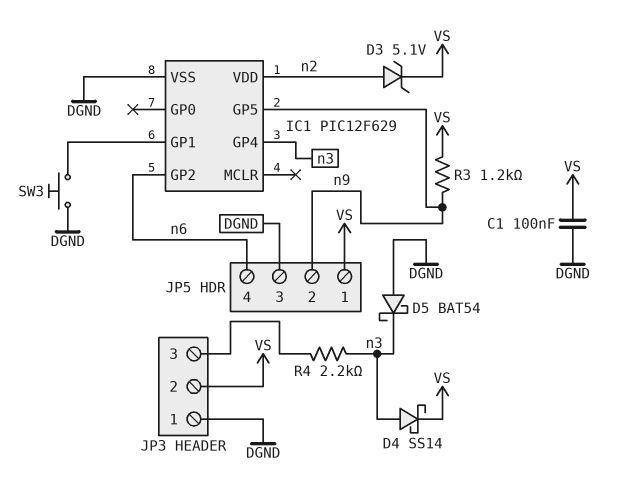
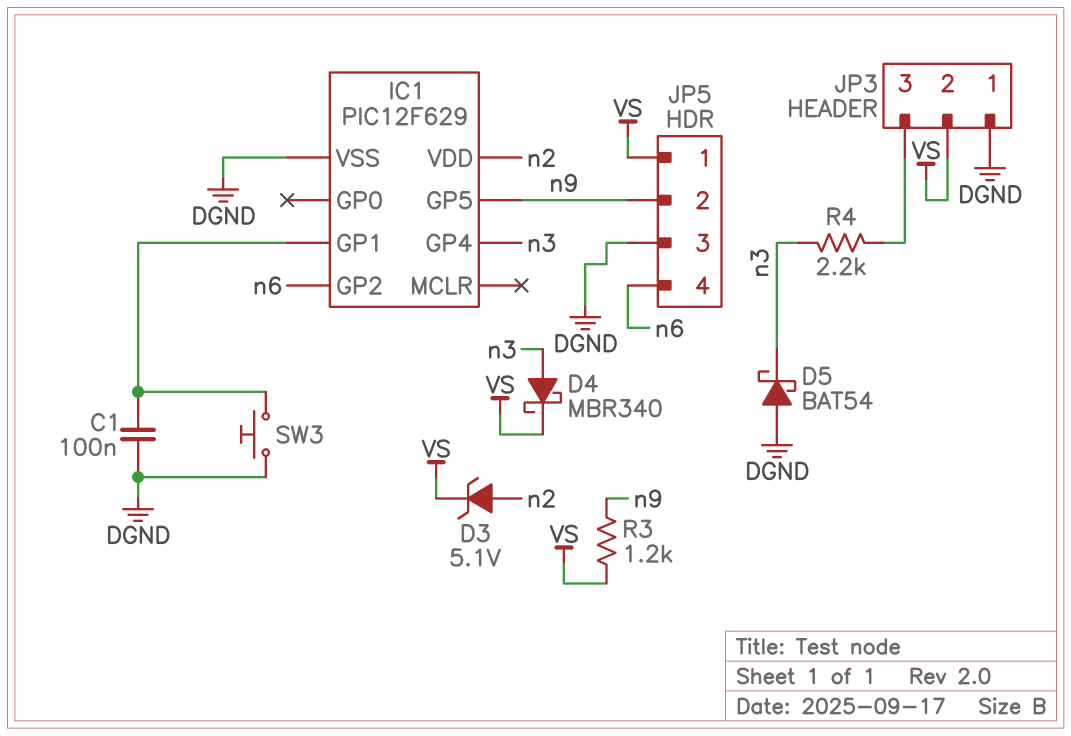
C1: 100nF (DGND, VS) -> 100nF (DGND, IC1/GP1)
D4: schottky SS14 (A n3, K VS) -> schottky MBR340 (A n3, K VS)

